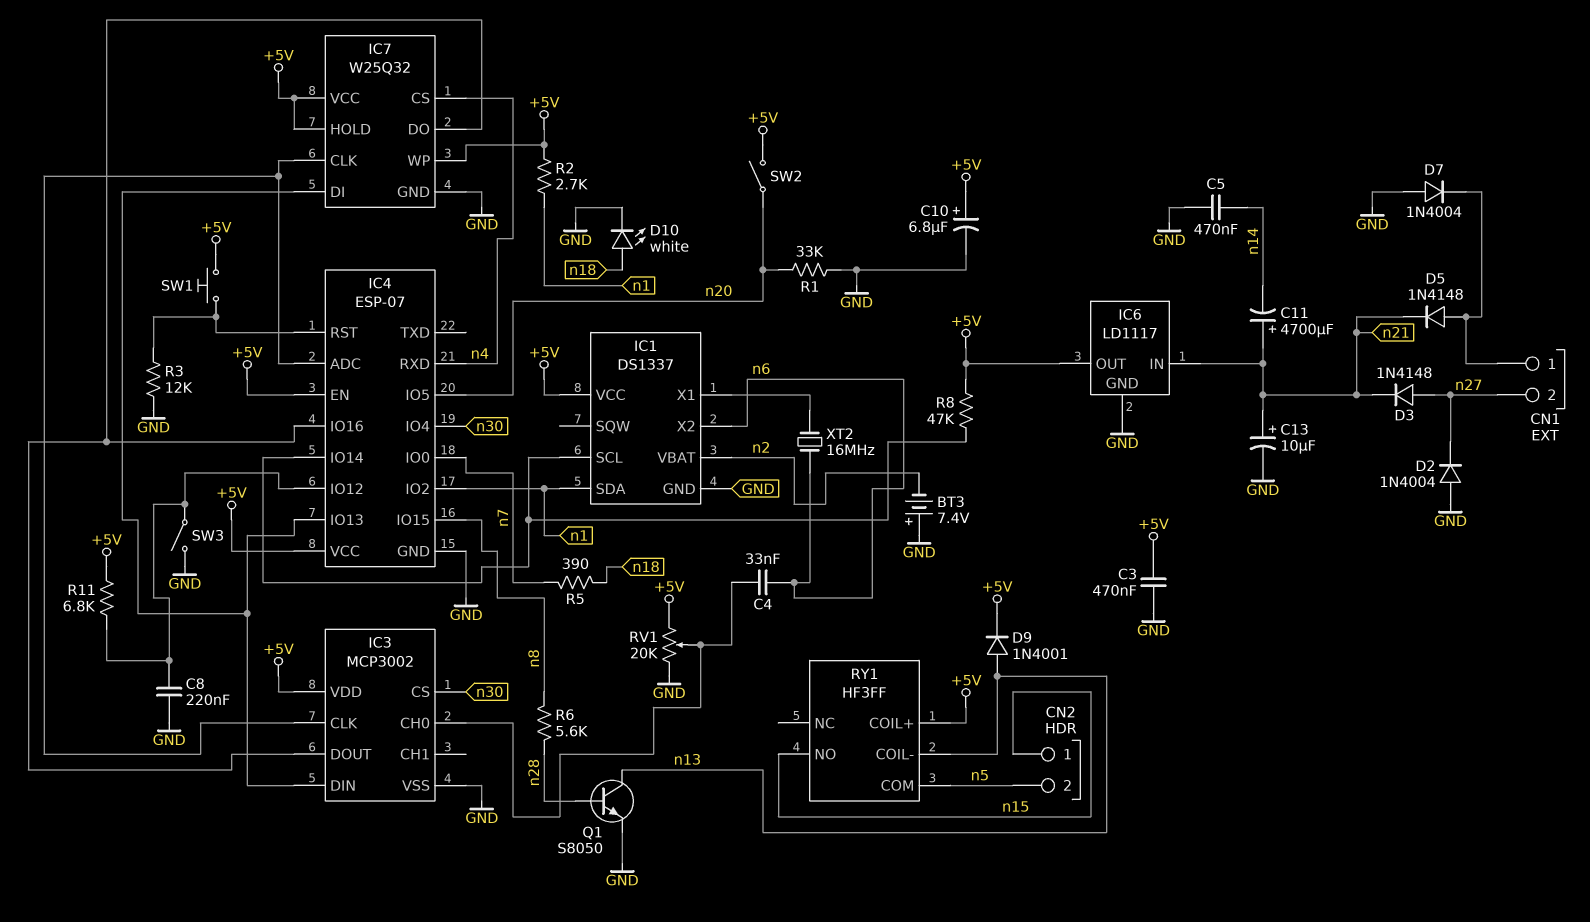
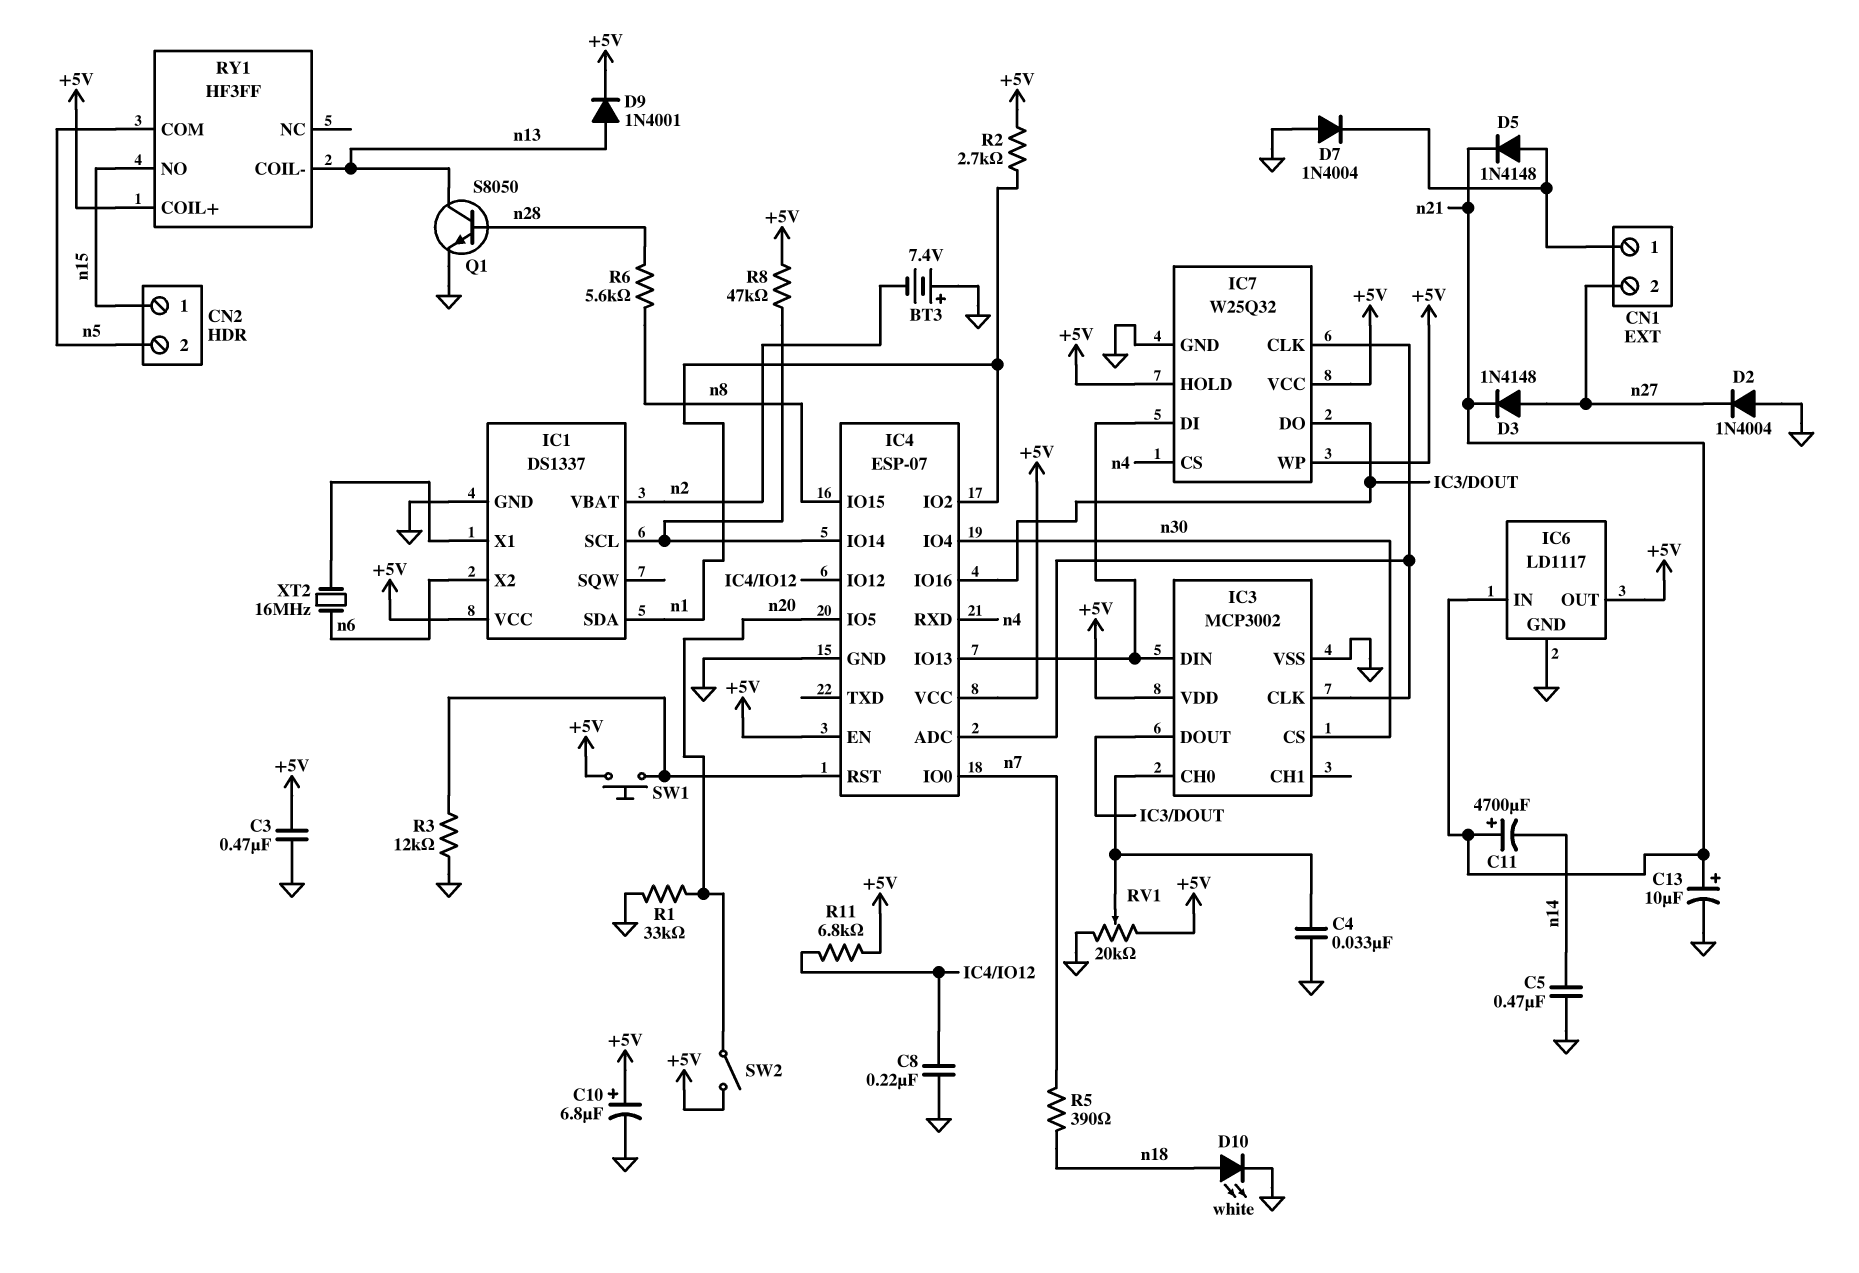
C4: 33nF (IC3/CH0, n6) -> 33nF (GND, IC3/CH0)
SW3: switch (GND, IC4/IO12) -> none

